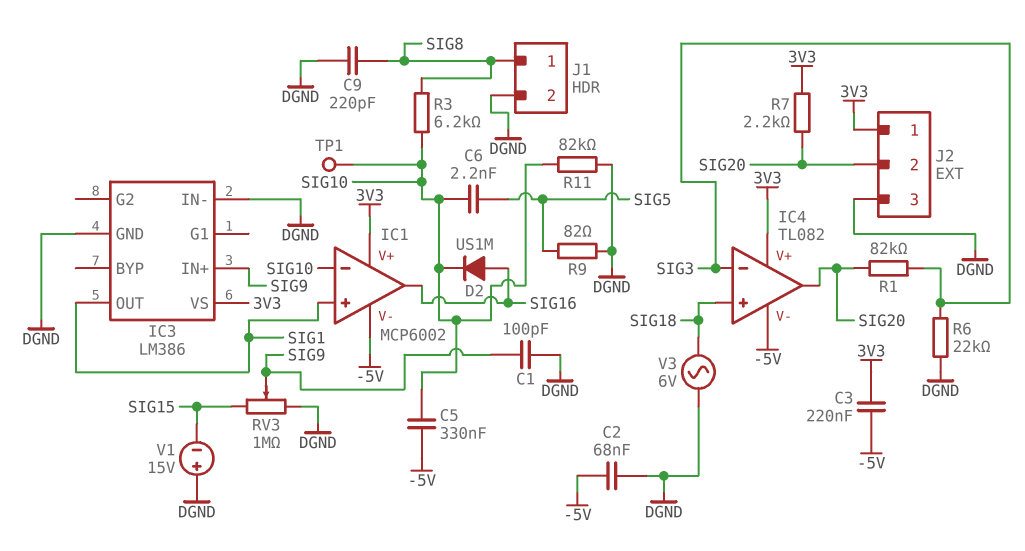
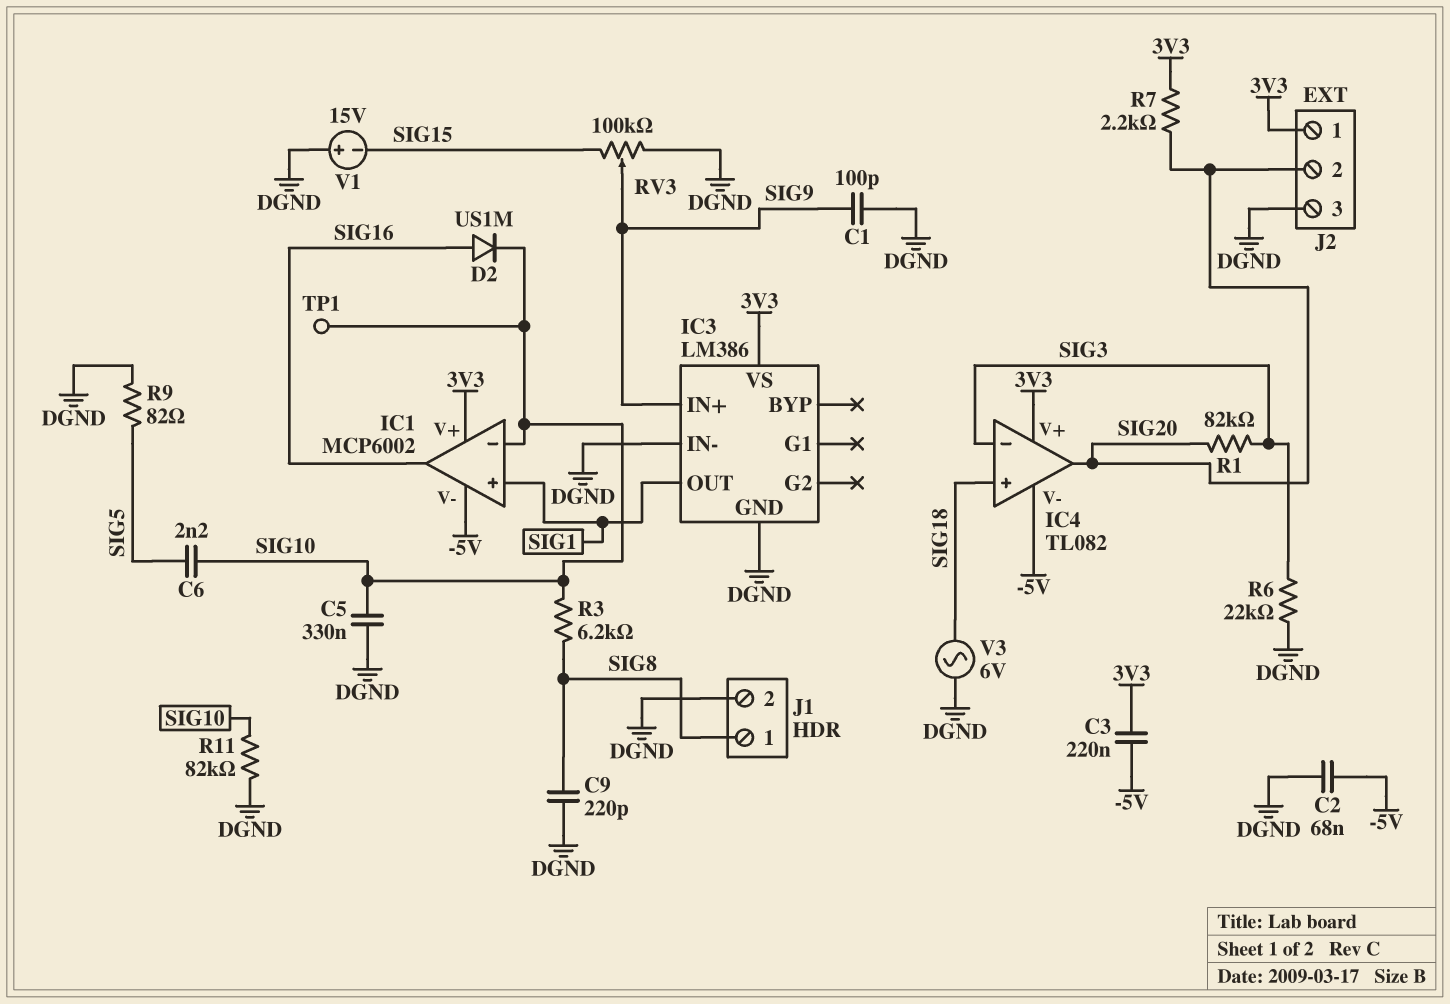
C5: 330nF (-5V, SIG10) -> 330nF (DGND, SIG10)
RV3: 1M (DGND, SIG15, wiper SIG9) -> 100k (DGND, SIG15, wiper SIG9)

